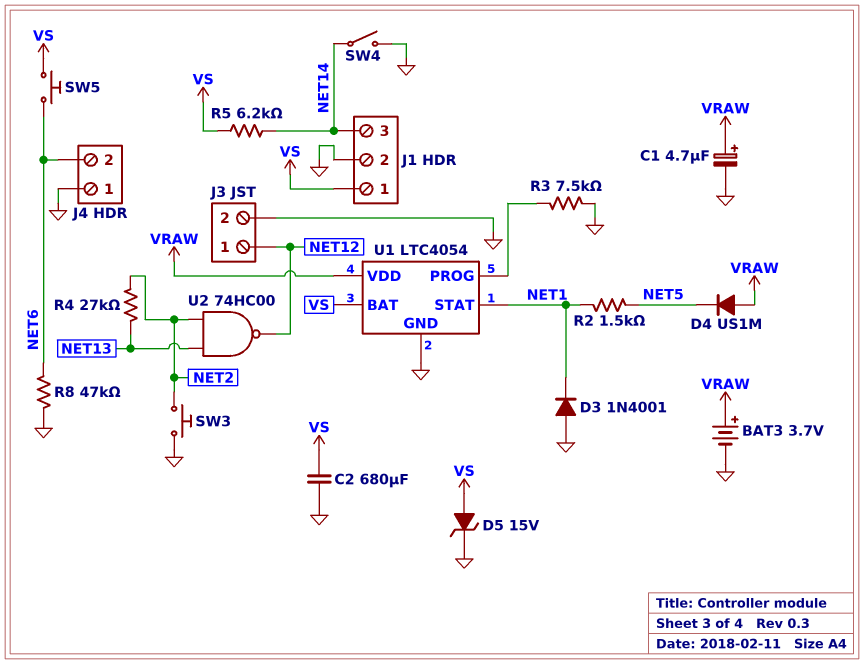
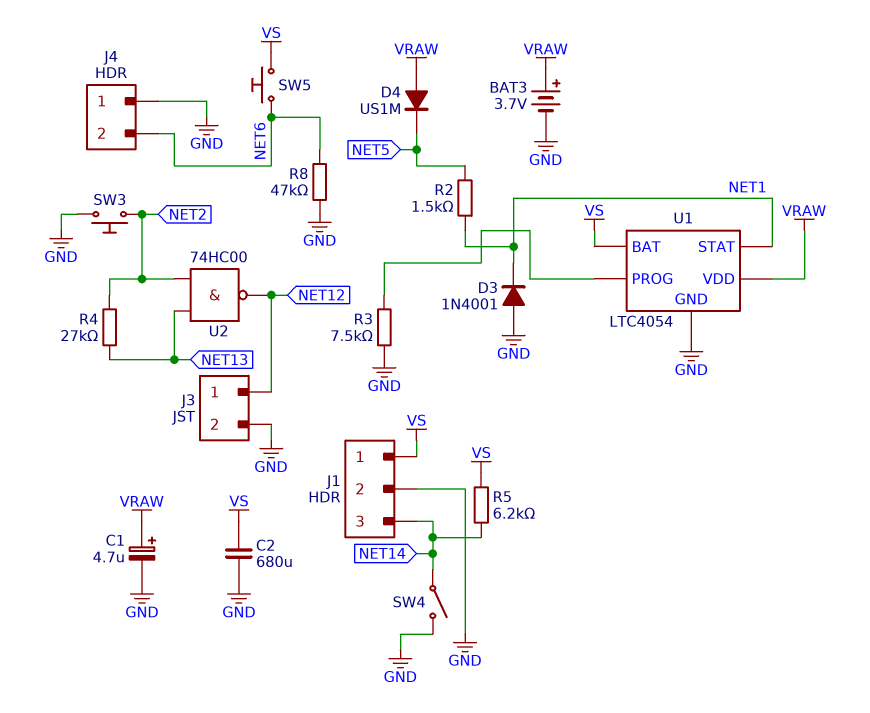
D5: zener 15V (A VS, K GND) -> none

